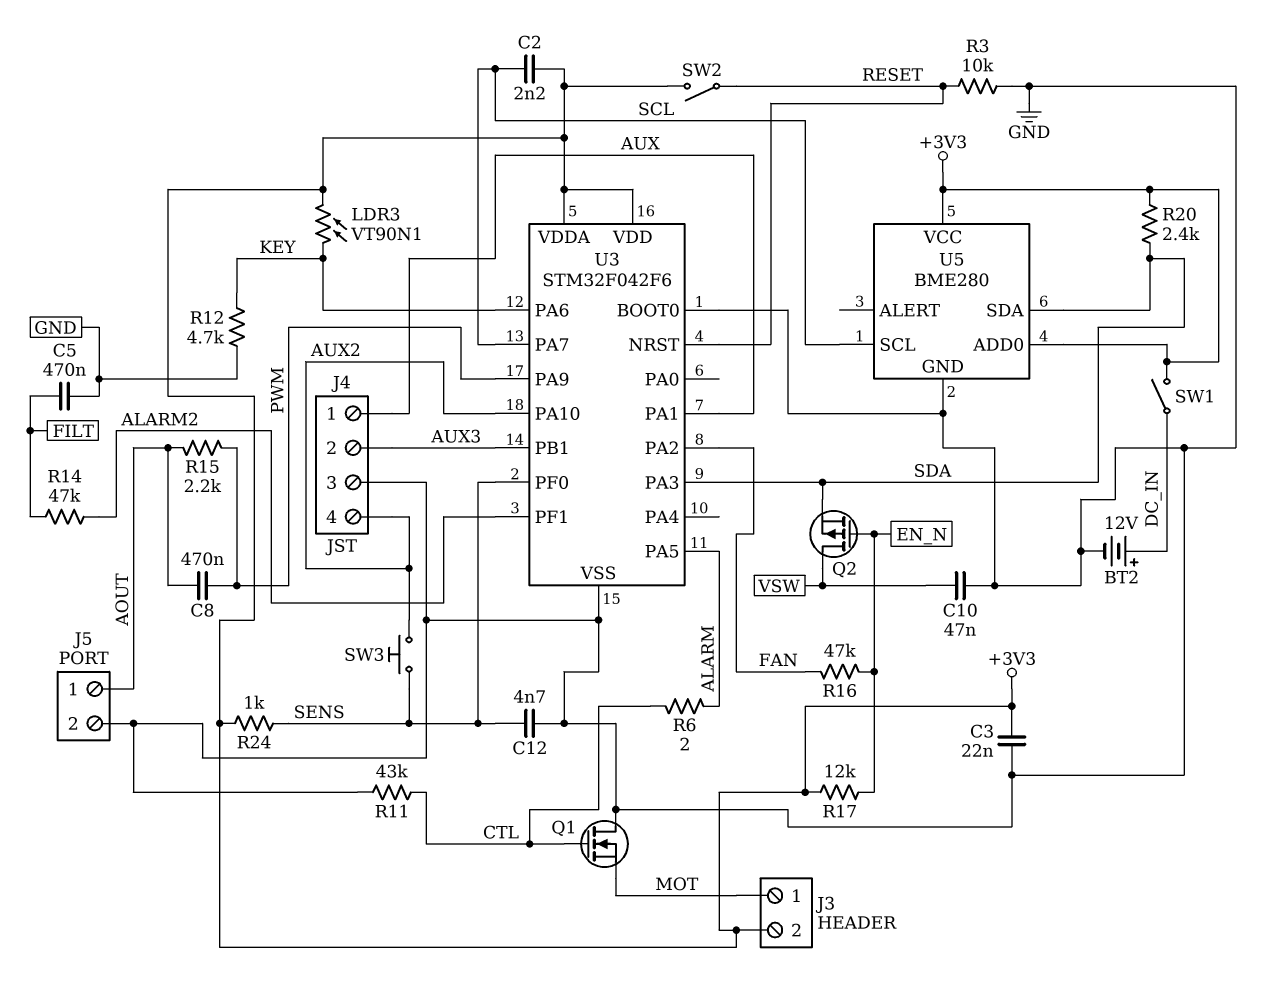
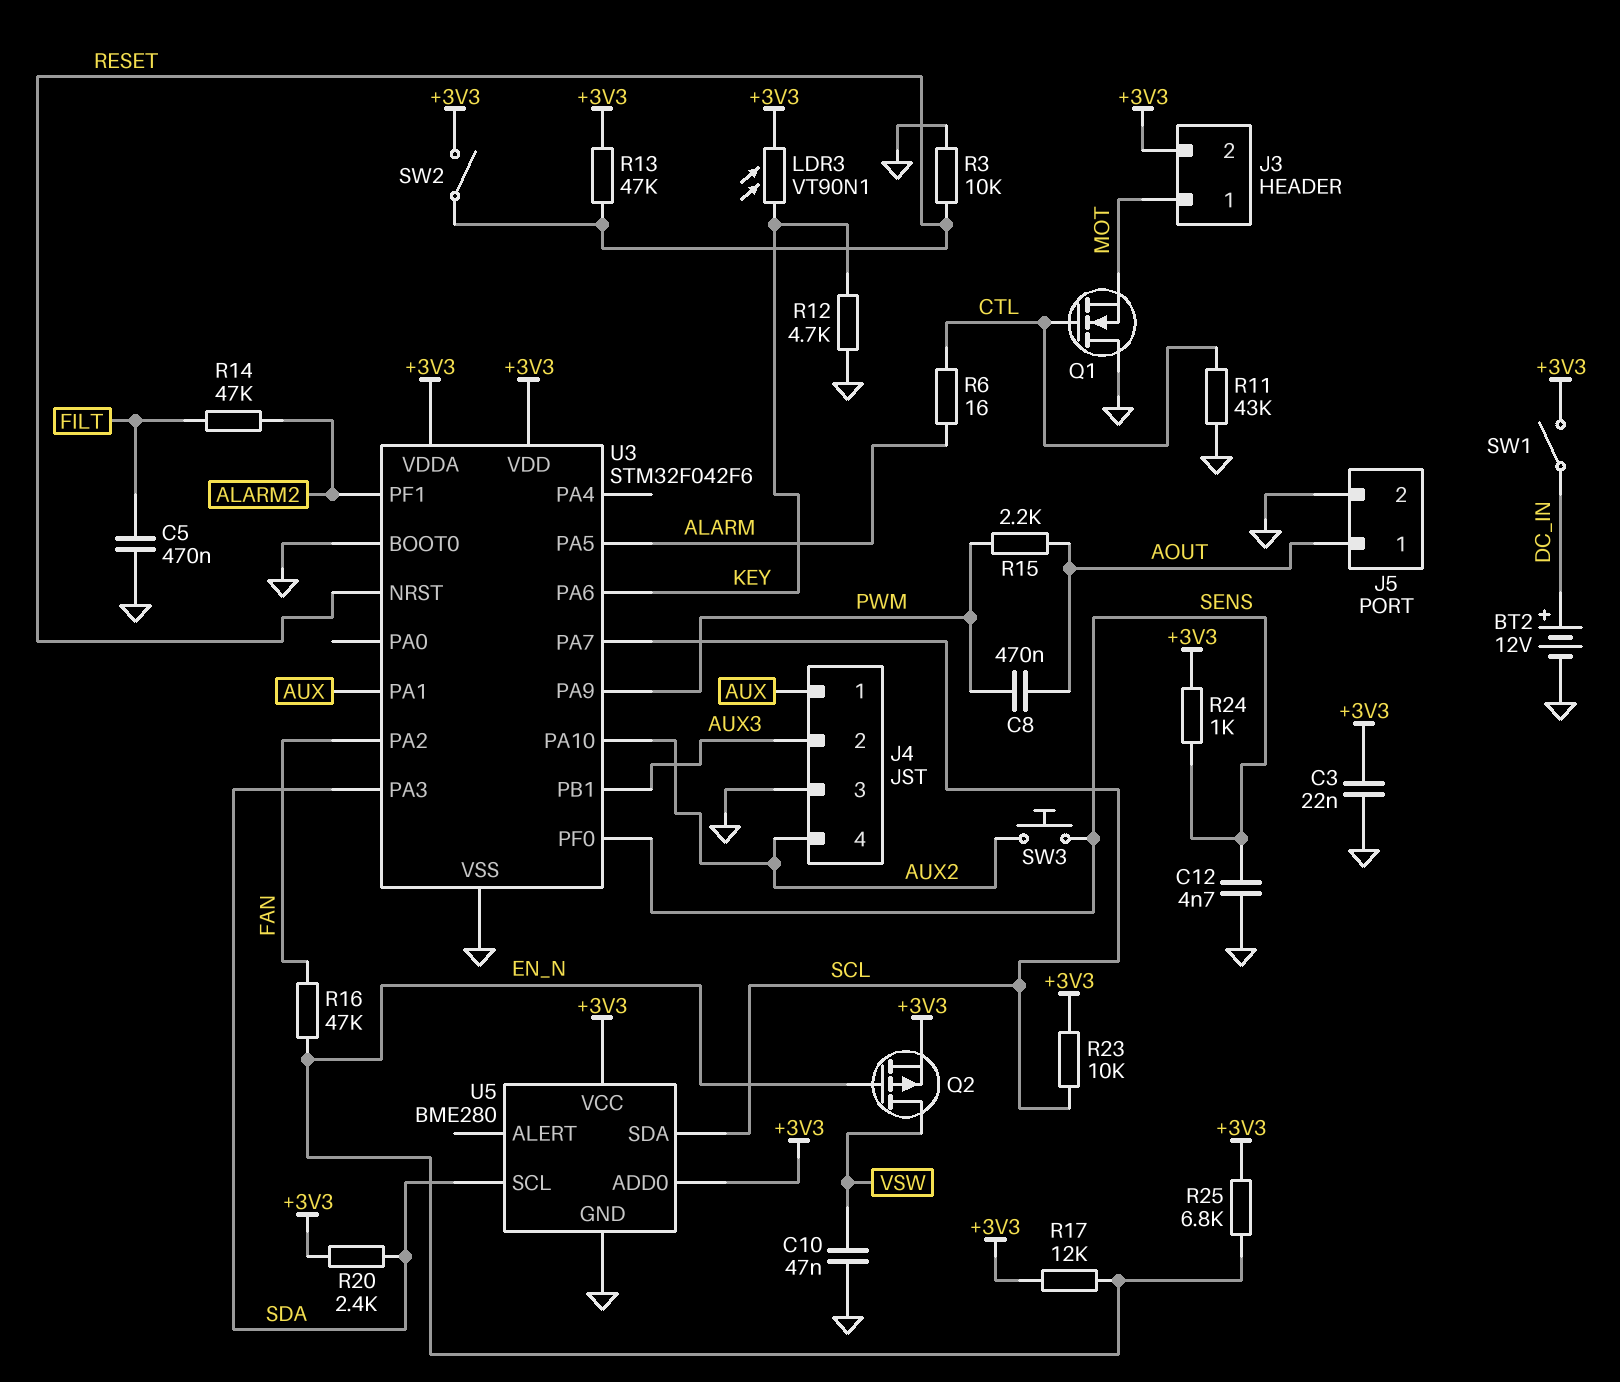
C2: 2.2nF (+3V3, SCL) -> none
Q2: PMOS (G EN_N, D VSW, S SDA) -> PMOS (G EN_N, D VSW, S +3V3)
R6: 2 (ALARM, CTL) -> 16 (ALARM, CTL)
R13: none -> 47k (+3V3, RESET)
R23: none -> 10k (+3V3, SCL)
R25: none -> 6.8k (+3V3, EN_N)
U5 pin SCL: SCL -> SDA
U5 pin SDA: SDA -> SCL

